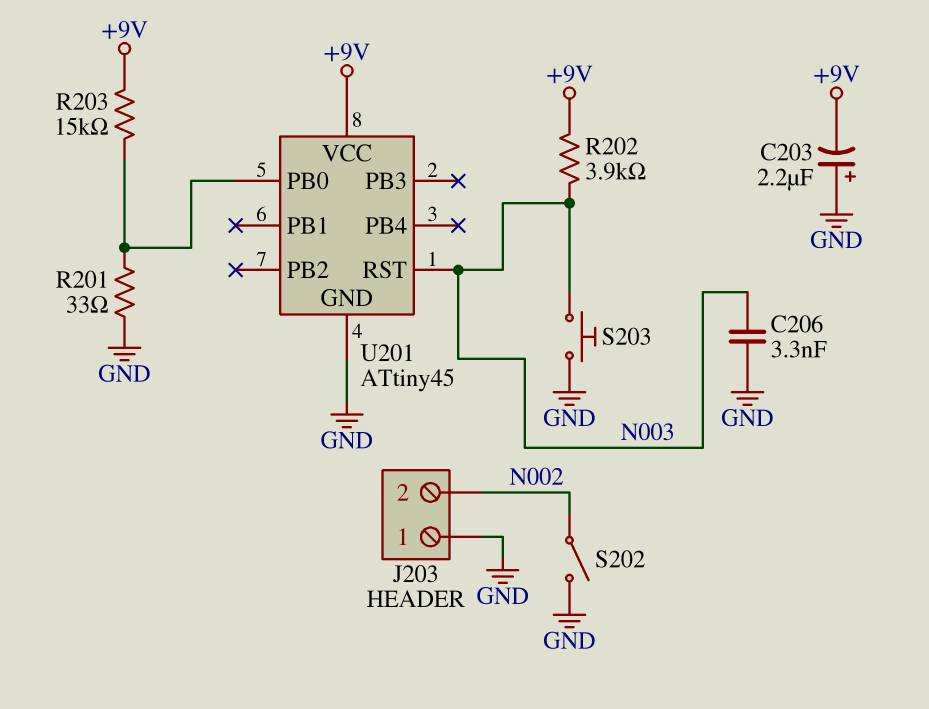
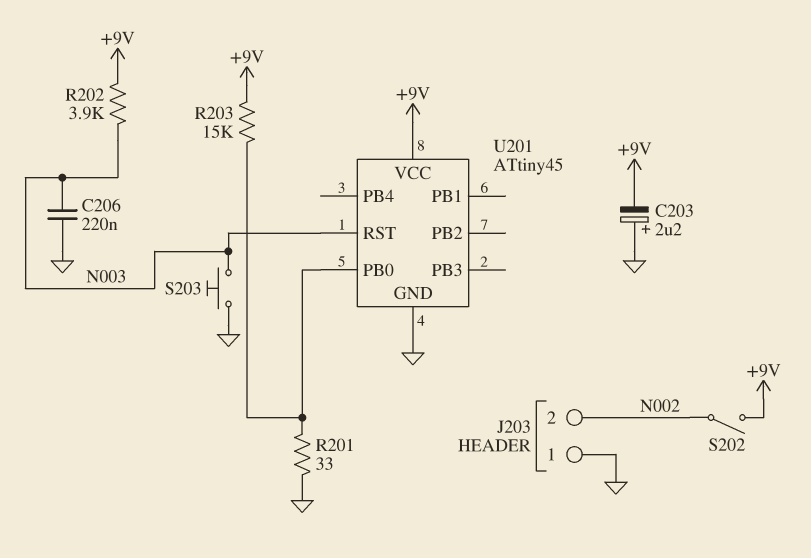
C206: 3.3nF (GND, N003) -> 220nF (GND, N003)
S202: switch (GND, N002) -> switch (+9V, N002)

